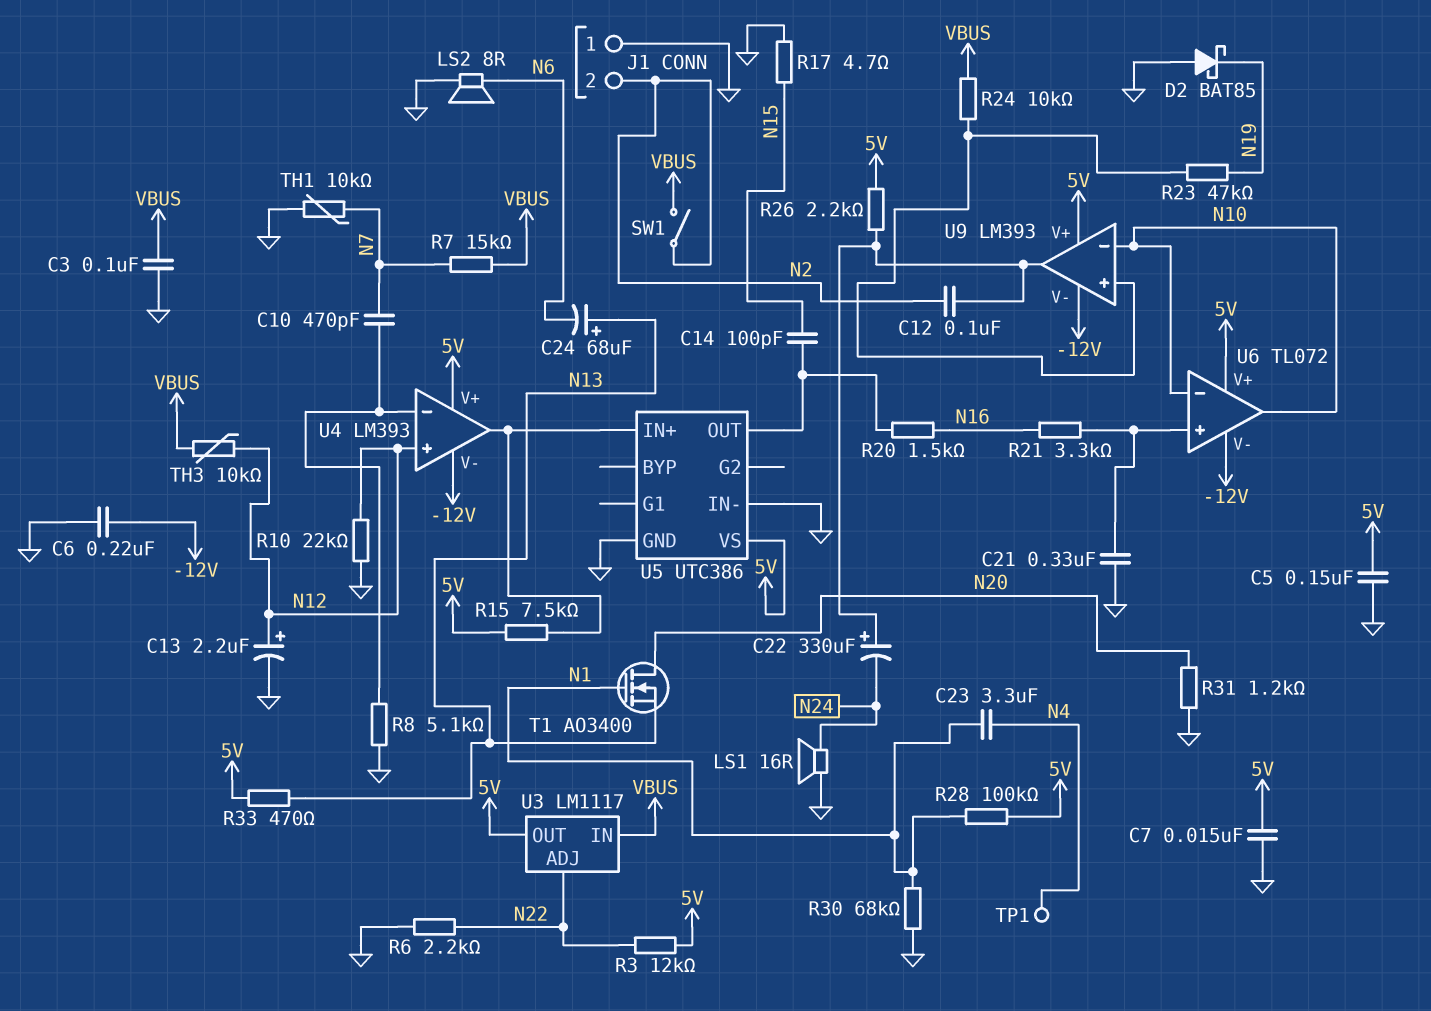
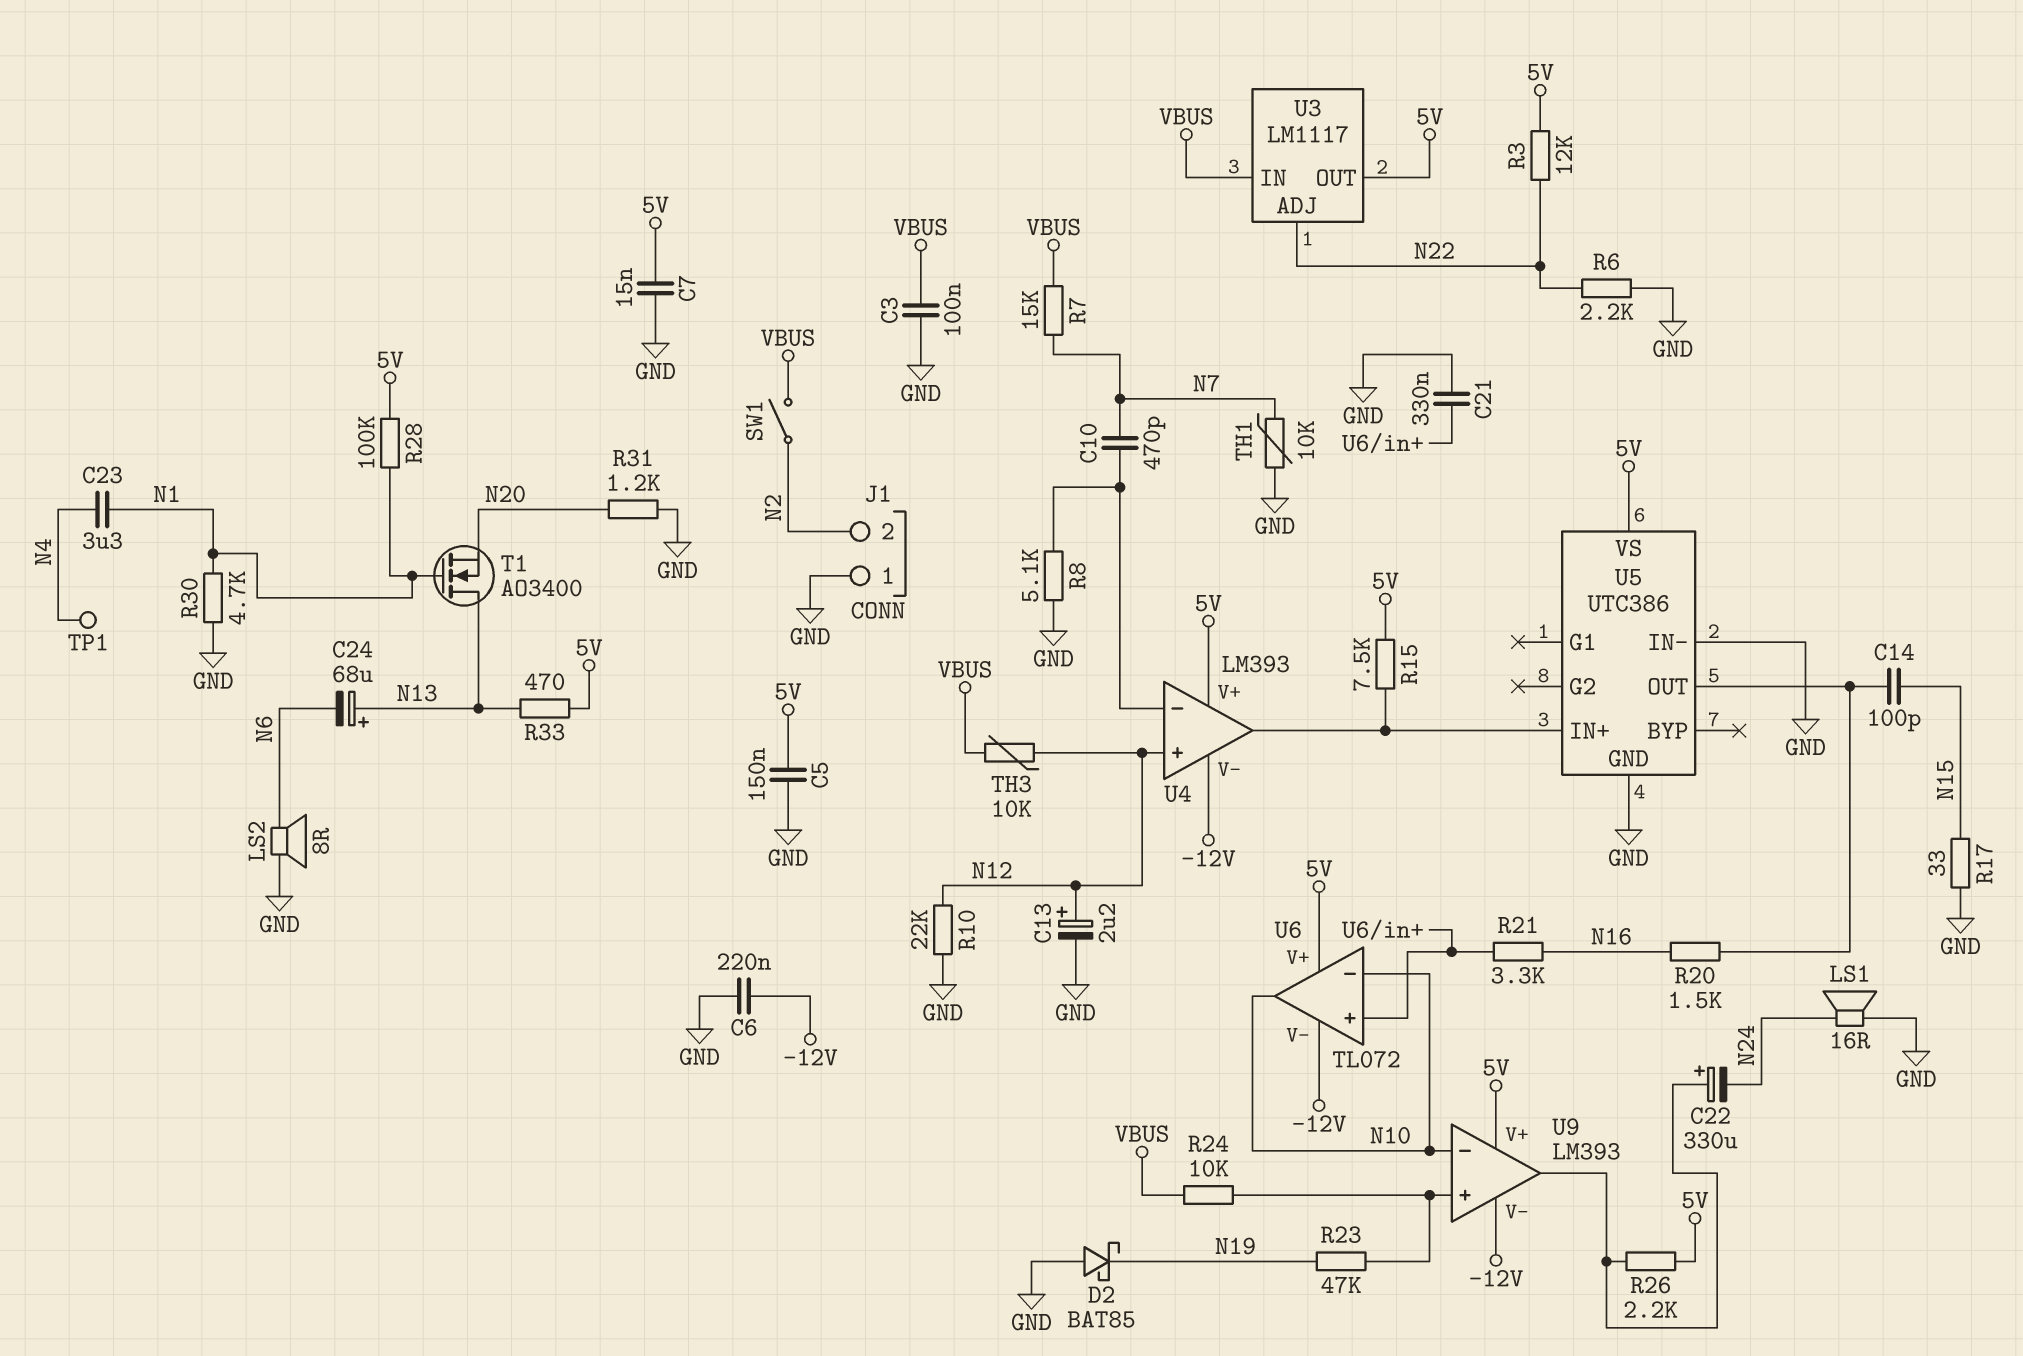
C12: 100nF (N2, U9/out) -> none
R17: 4.7 (GND, N15) -> 33 (GND, N15)
R30: 68k (GND, N1) -> 4.7k (GND, N1)
T1: NMOS AO3400 (G N1, D N20, S N13) -> NMOS AO3400 (G N1, D N13, S N20)

